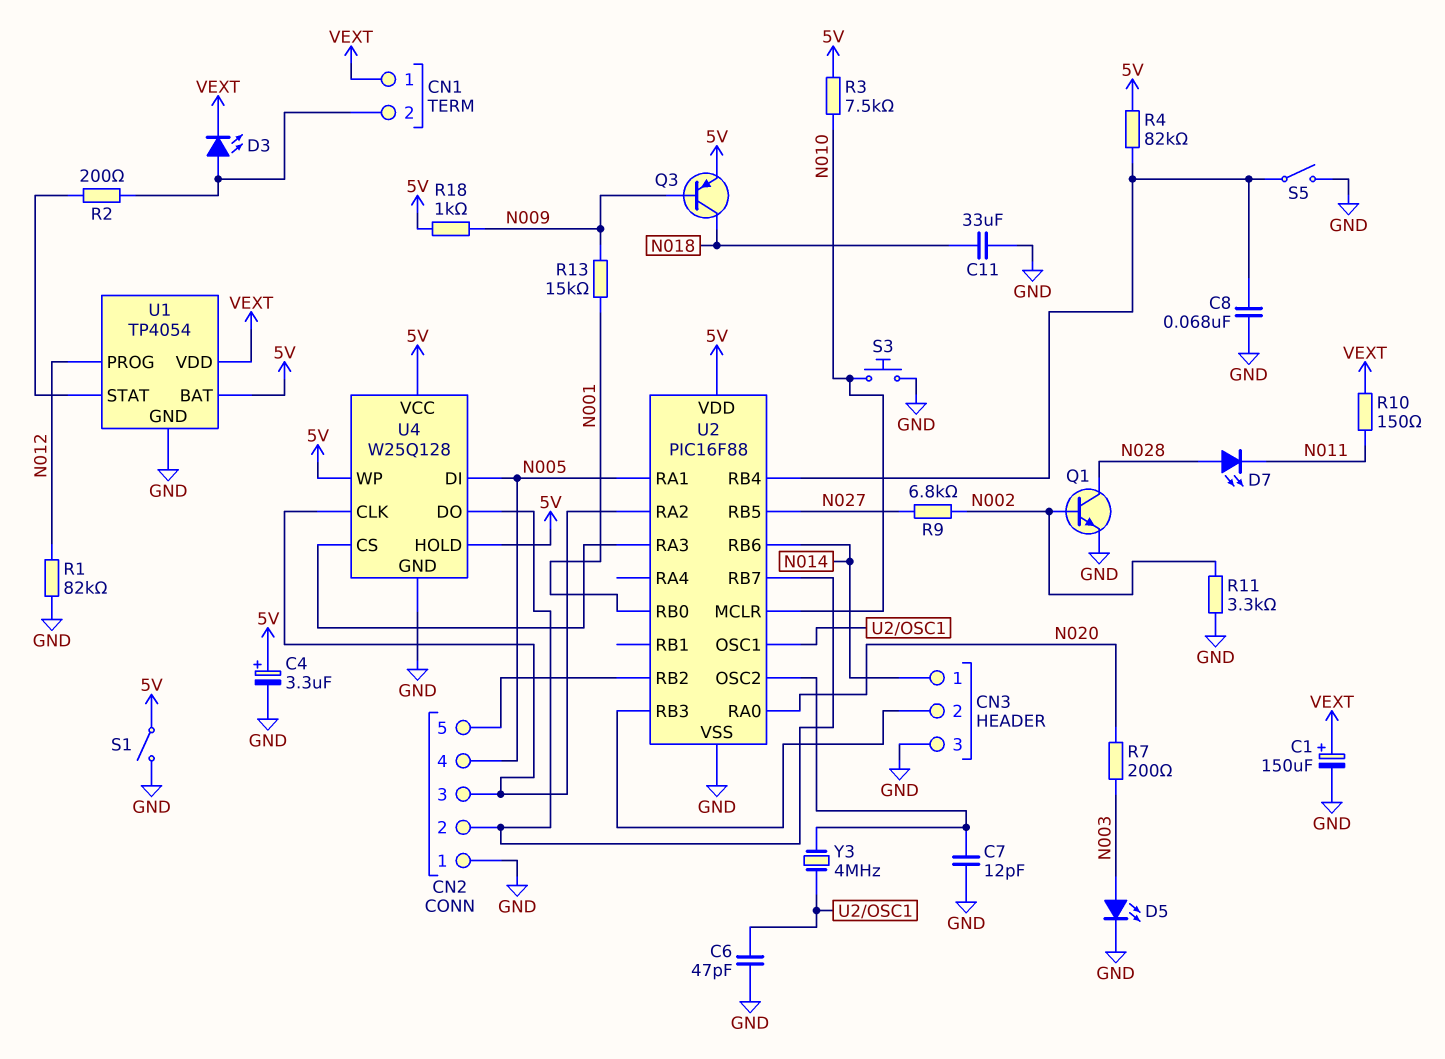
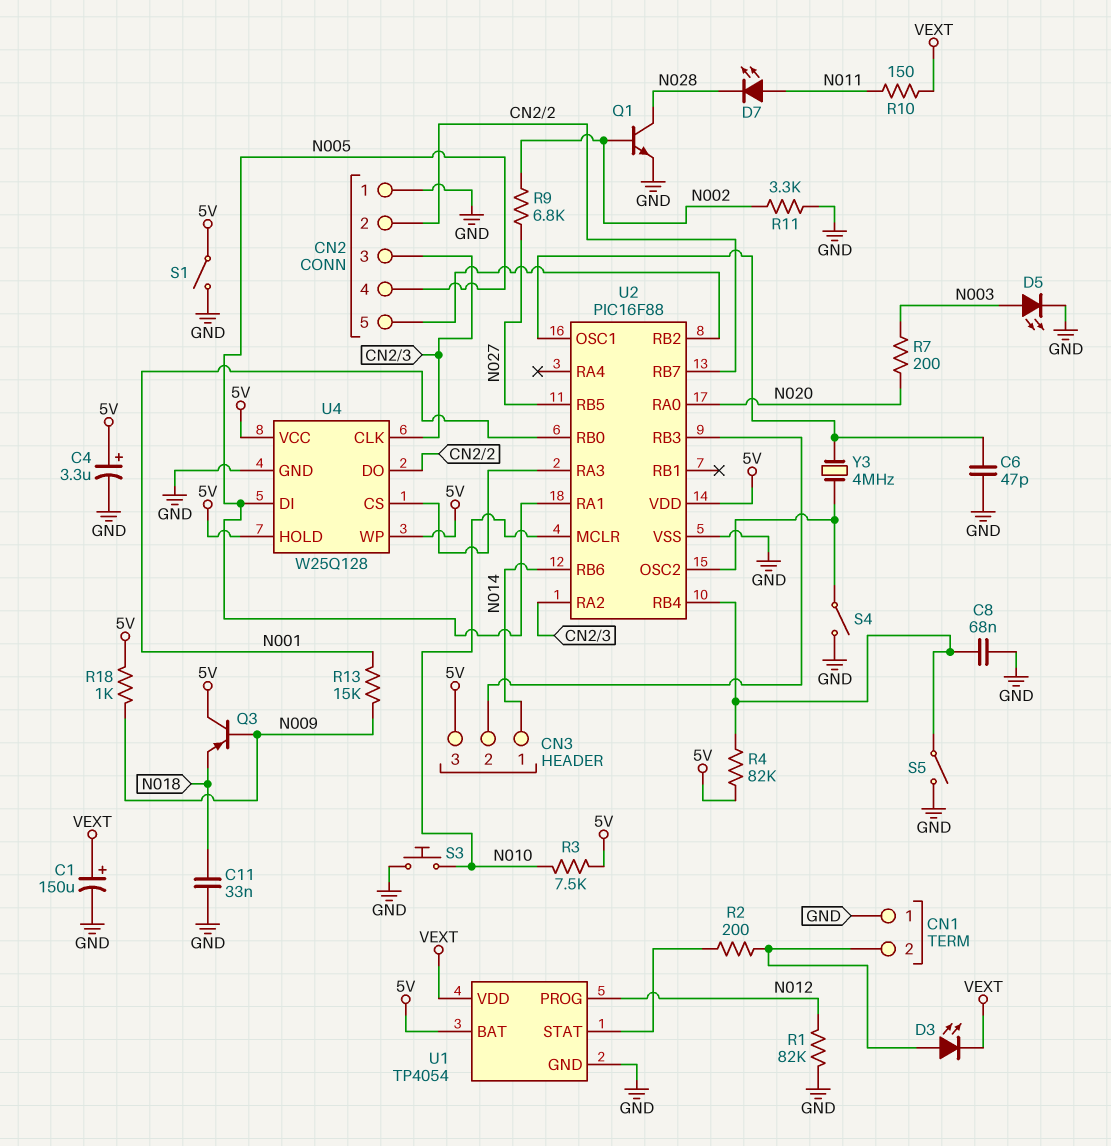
C7: 12pF (GND, U2/OSC2) -> none
C11: 33uF (GND, N018) -> 33nF (GND, N018)
CN1 pin 1: VEXT -> GND
CN3 pin 3: GND -> 5V
D7: LED (A N028, K N011) -> LED (A N011, K N028)
Q3: PNP (B N009, C N018, E 5V) -> PNP (B N009, C 5V, E N018)
S4: none -> switch (GND, U2/OSC2)

